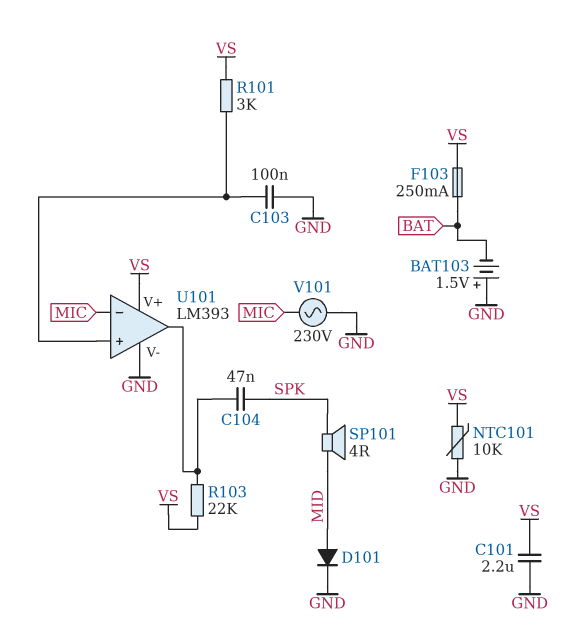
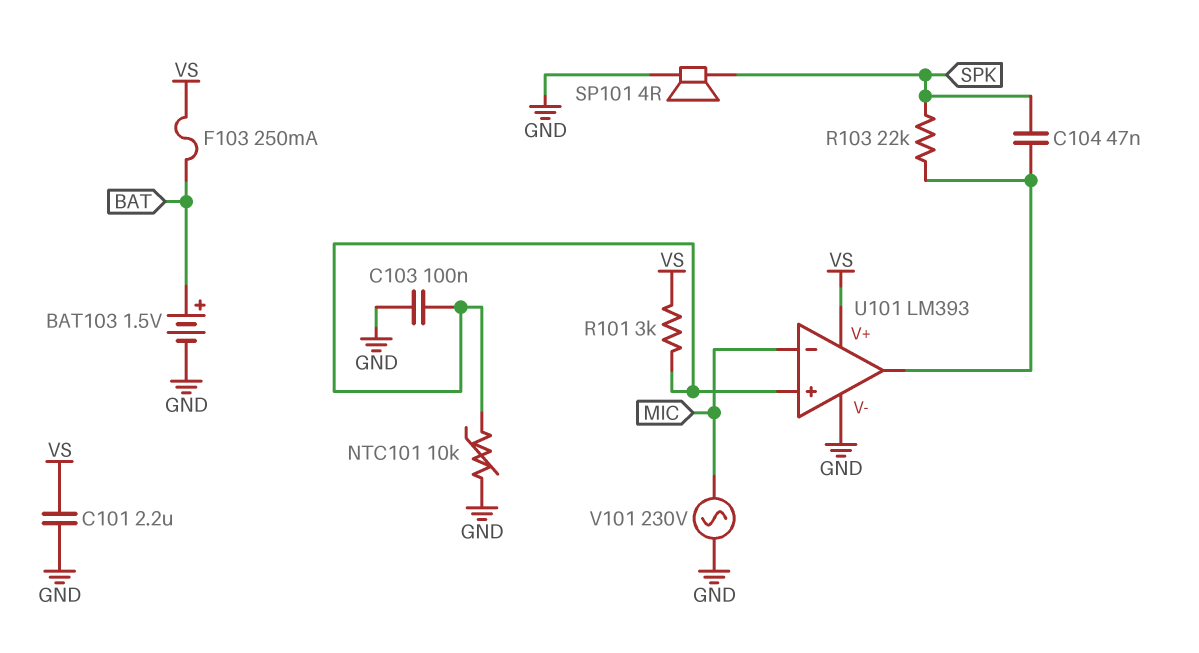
BAT103: 1.5V (plus GND, minus BAT) -> 1.5V (plus BAT, minus GND)
D101: diode (A MID, K GND) -> none
NTC101: 10k (GND, VS) -> 10k (GND, U101/in+)
R103: 22k (U101/out, VS) -> 22k (SPK, U101/out)
SP101: speaker 4R (MID, SPK) -> speaker 4R (GND, SPK)

